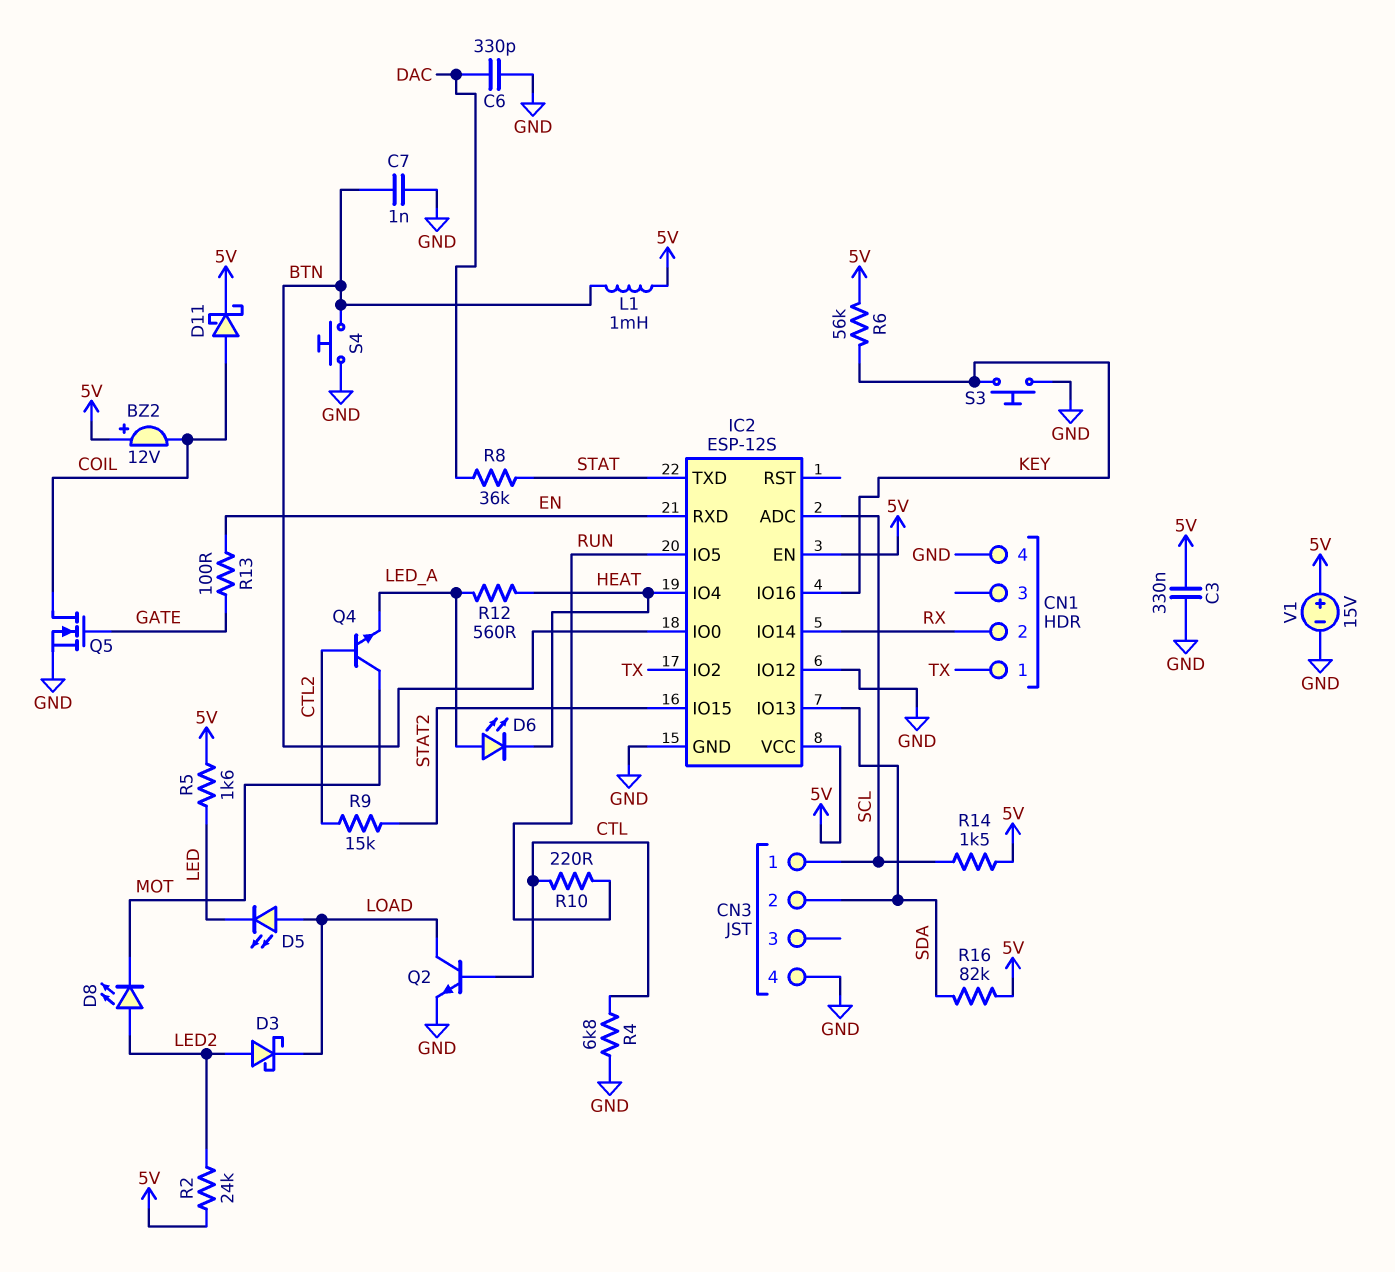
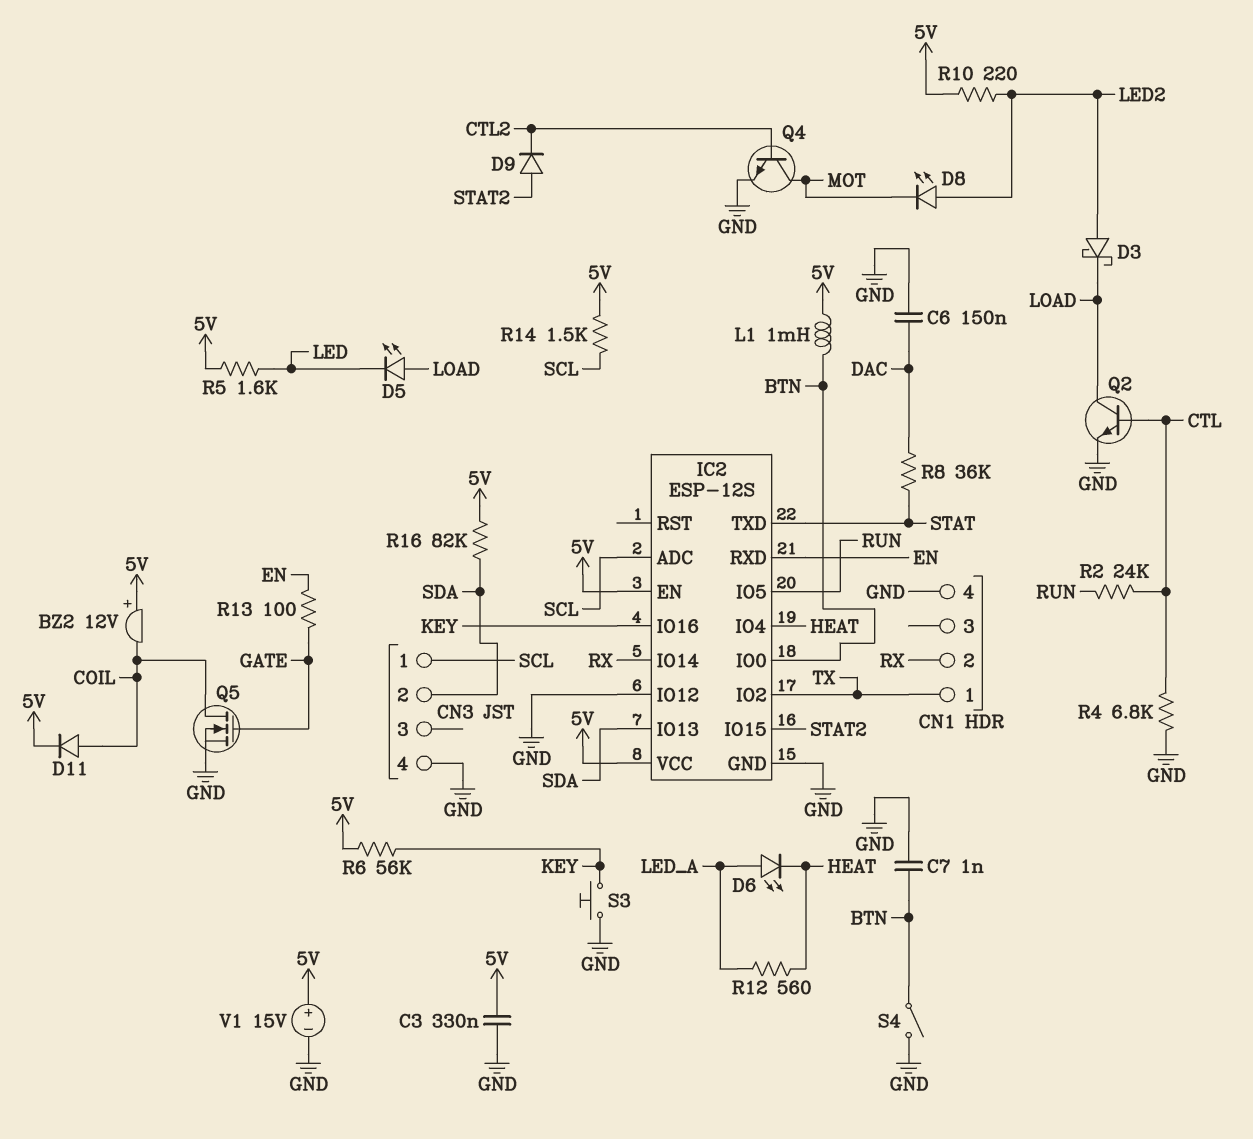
C6: 330pF (DAC, GND) -> 150nF (DAC, GND)
D9: none -> diode (A STAT2, K CTL2)
D11: schottky (A COIL, K 5V) -> diode (A COIL, K 5V)
Q4: NPN (B CTL2, C MOT, E LED_A) -> NPN (B CTL2, C MOT, E GND)
R2: 24k (5V, LED2) -> 24k (CTL, RUN)
R9: 15k (CTL2, STAT2) -> none
R10: 220 (CTL, RUN) -> 220 (5V, LED2)
S4: button (BTN, GND) -> switch (BTN, GND)

